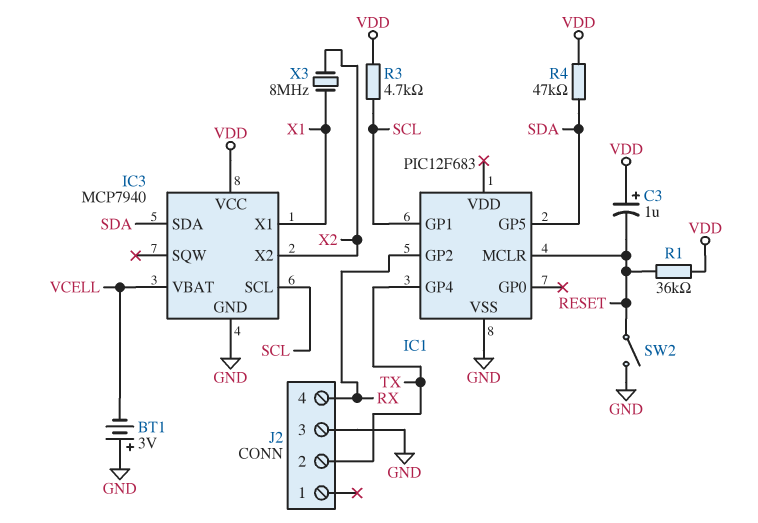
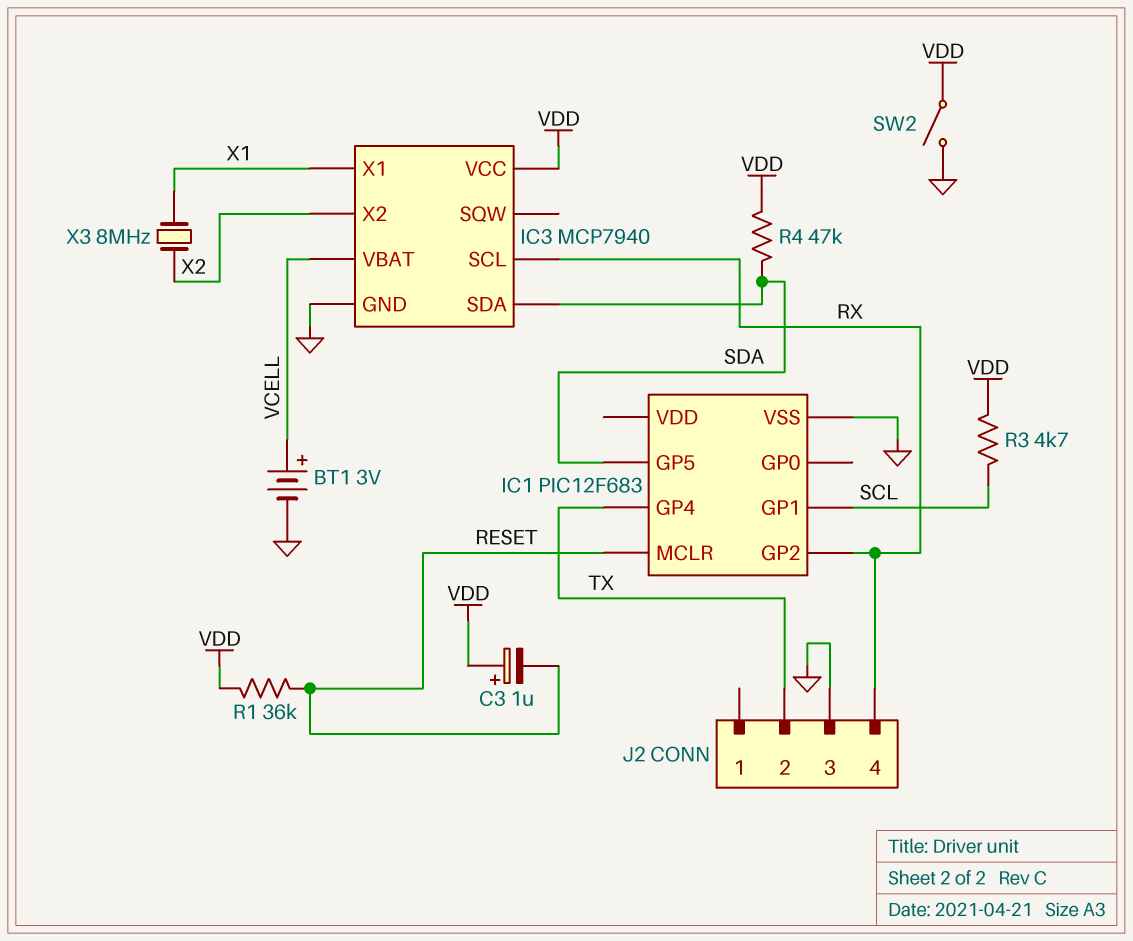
BT1: 3V (plus GND, minus VCELL) -> 3V (plus VCELL, minus GND)
IC3 pin SCL: SCL -> RX
SW2: switch (GND, RESET) -> switch (GND, VDD)

